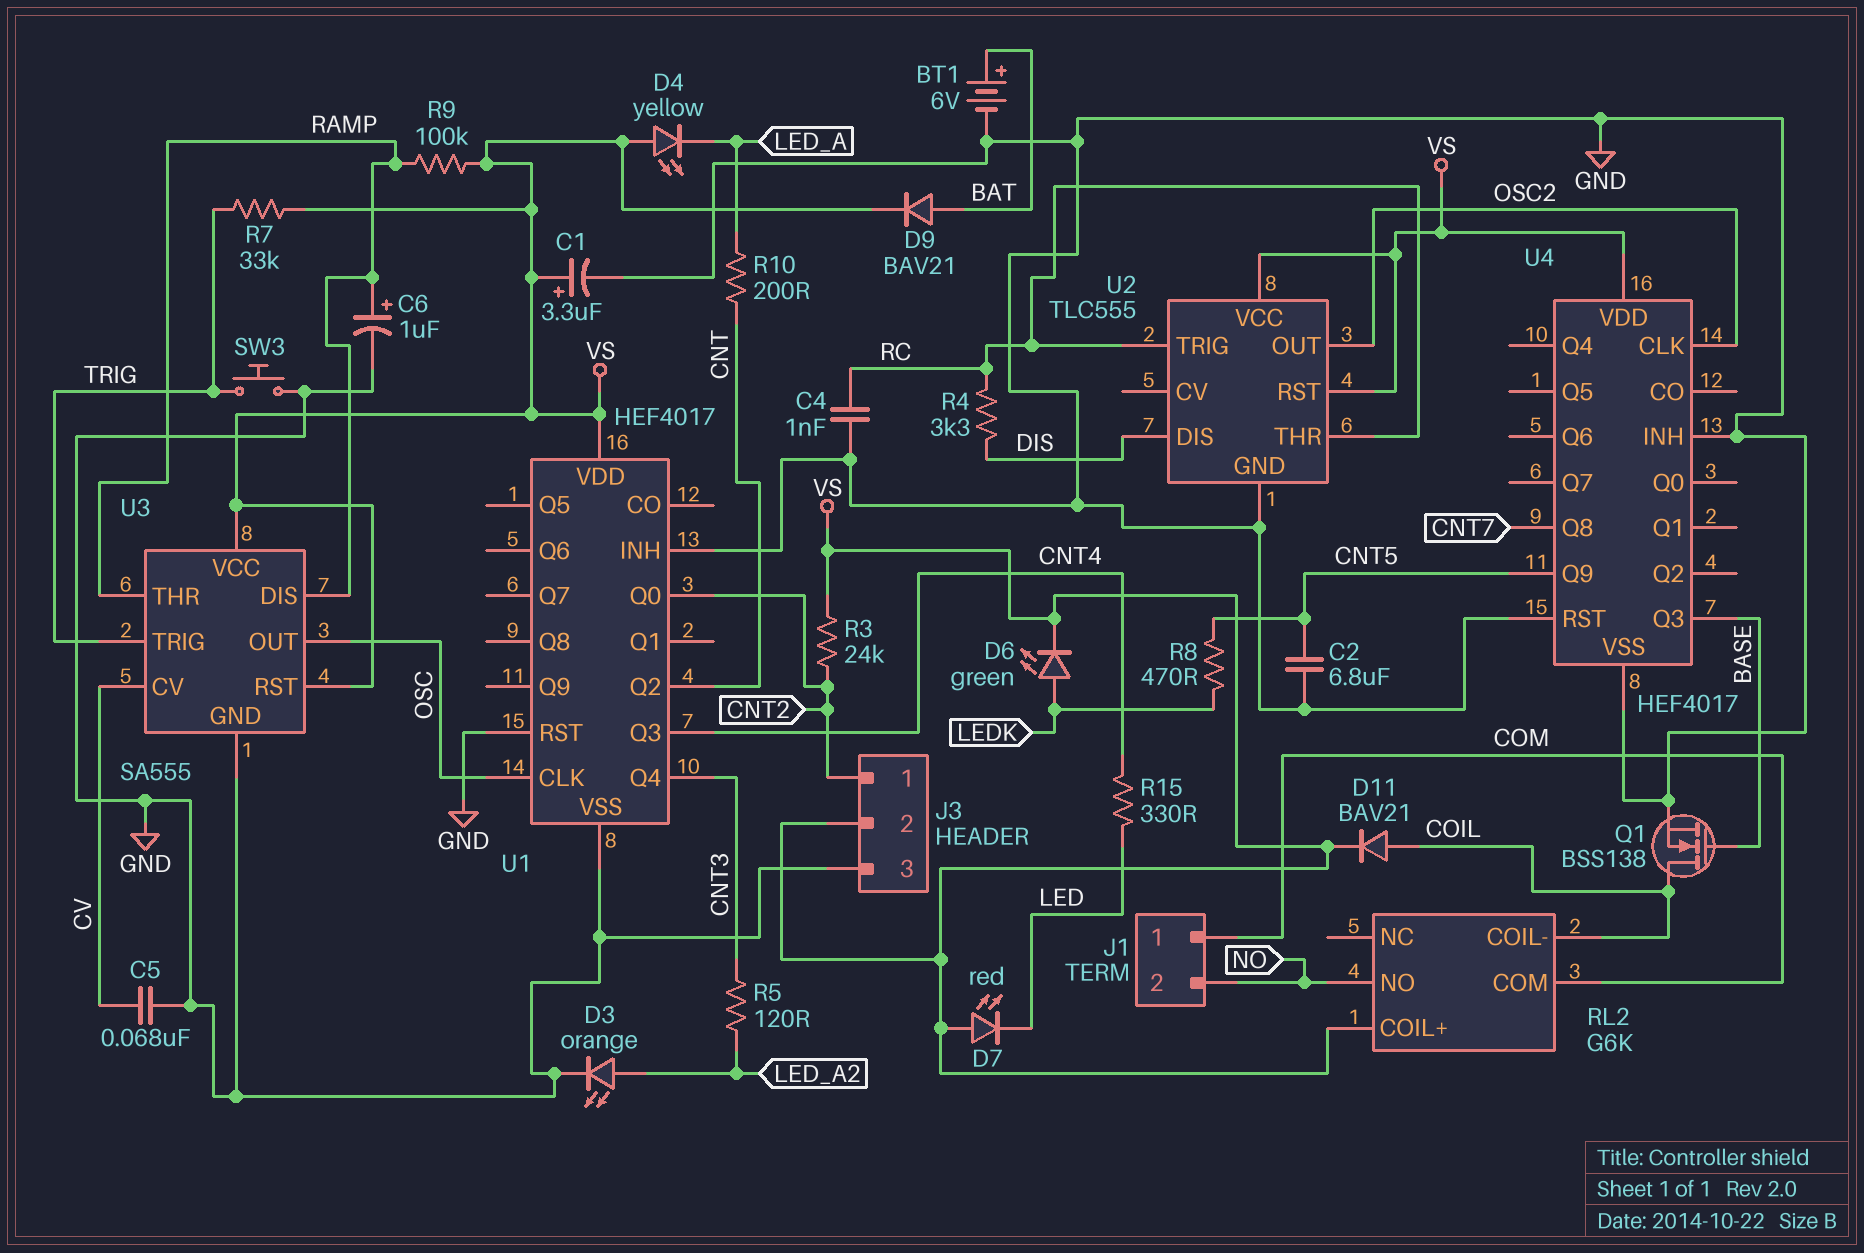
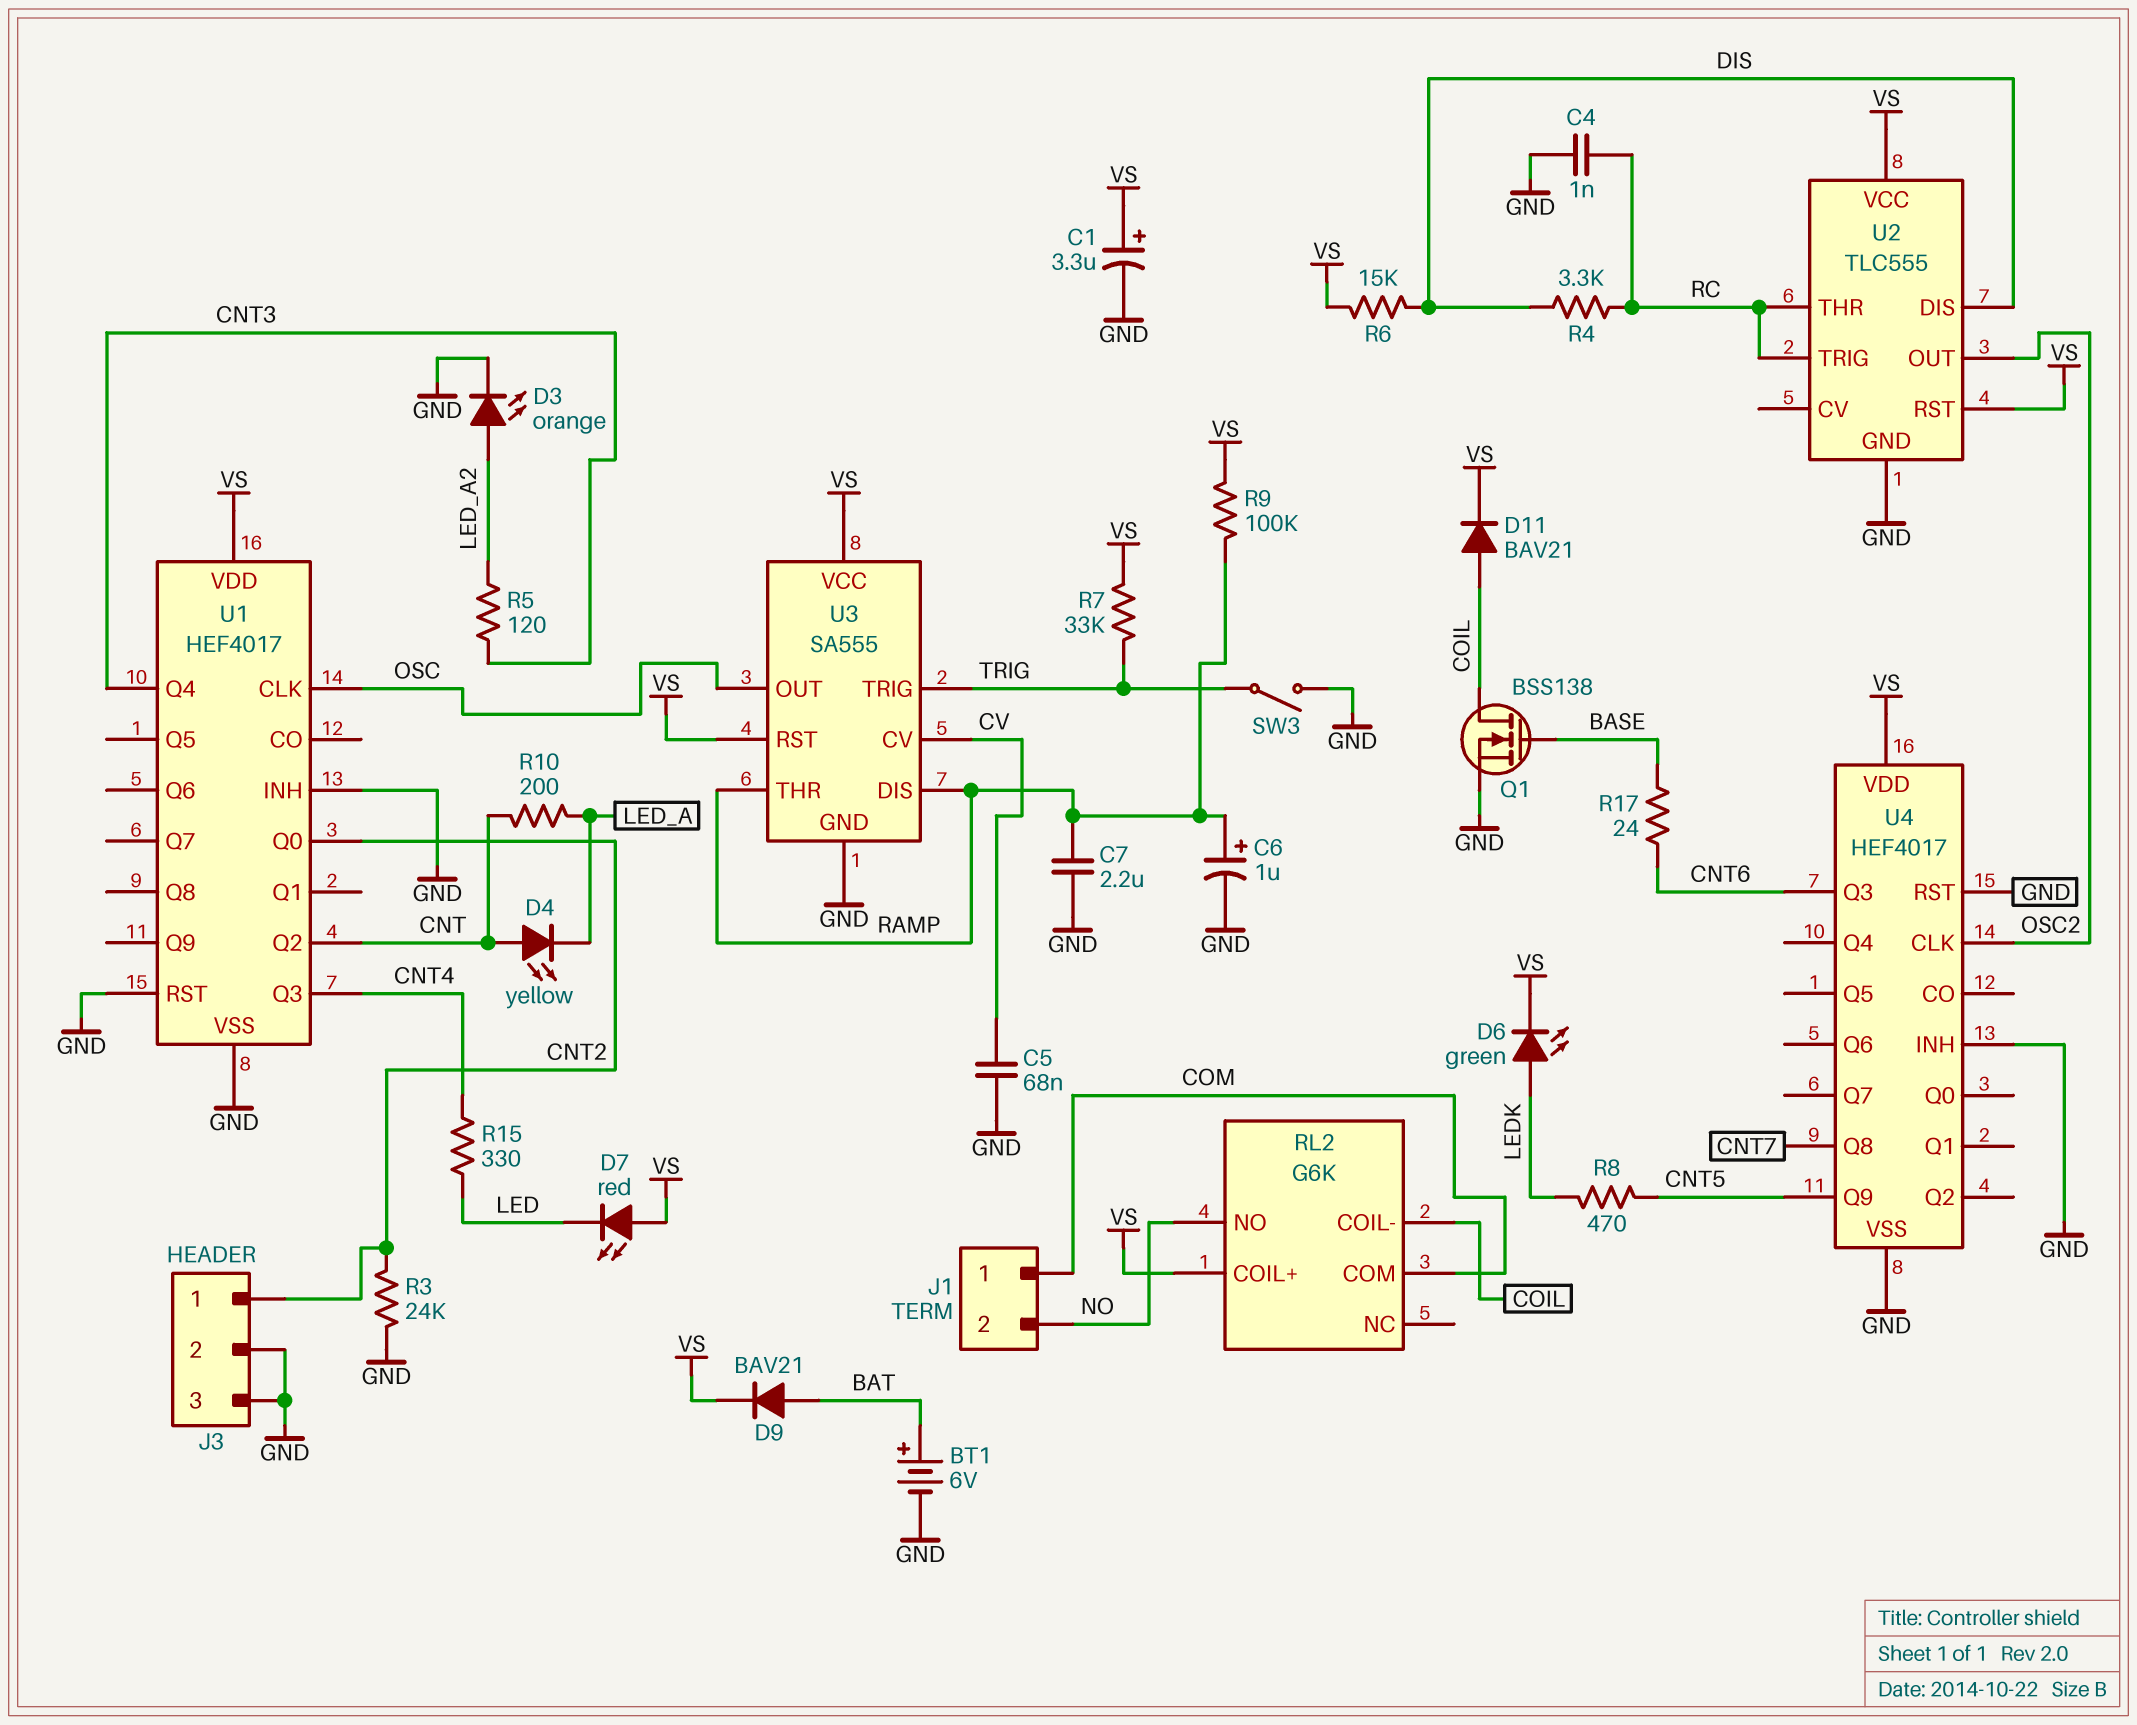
C2: 6.8uF (CNT5, GND) -> none
C7: none -> 2.2uF (GND, RAMP)
D4: LED yellow (A VS, K LED_A) -> LED yellow (A CNT, K LED_A)
J3 pin 2: VS -> GND
R3: 24k (CNT2, VS) -> 24k (CNT2, GND)
R6: none -> 15k (DIS, VS)
R17: none -> 24 (BASE, CNT6)
SW3: button (GND, TRIG) -> switch (GND, TRIG)
U4 pin Q3: BASE -> CNT6

